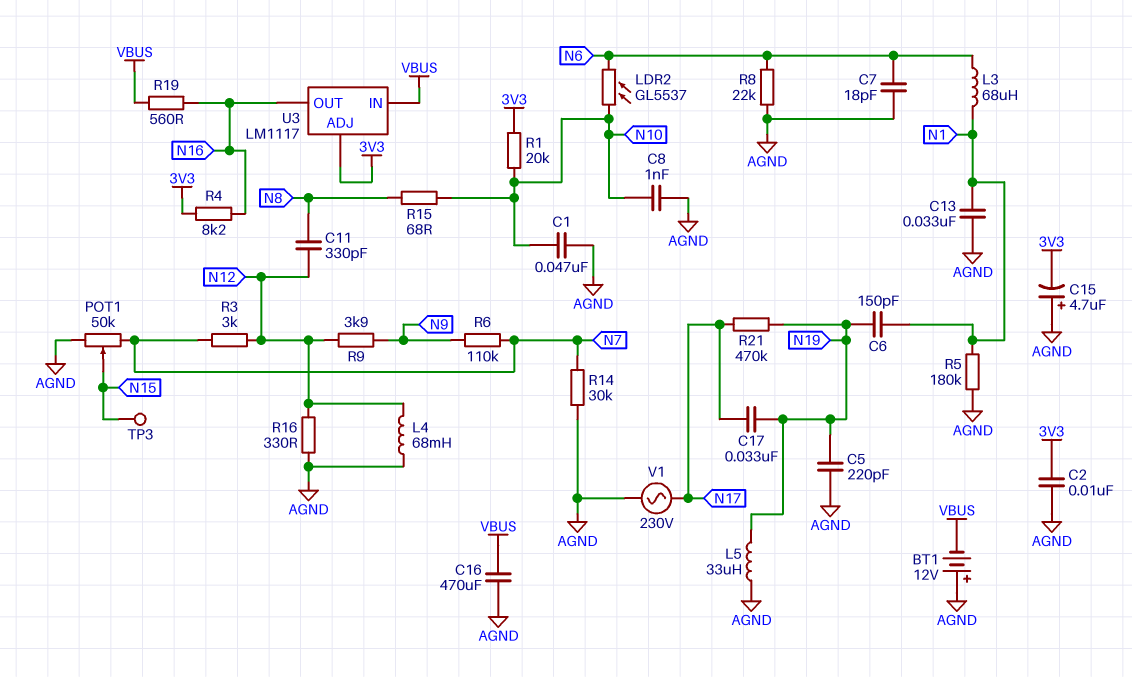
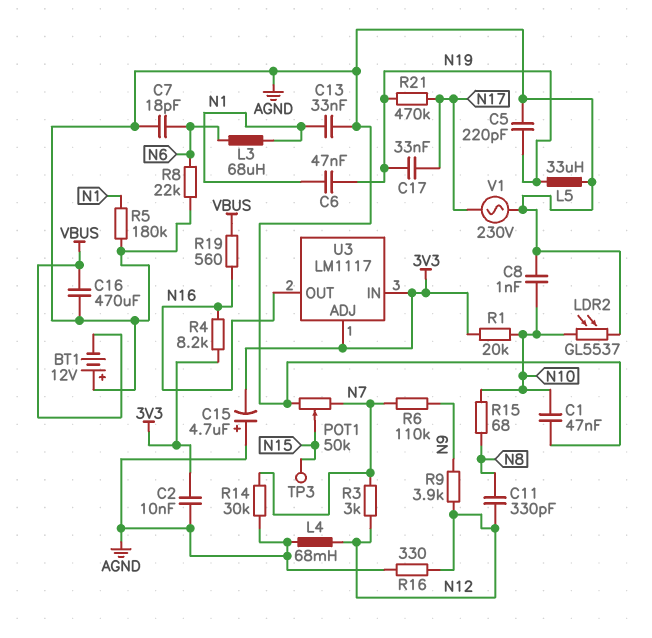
C6: 150pF (N1, N19) -> 47nF (N1, N19)
LDR2: GL5537 (N6, N10) -> GL5537 (AGND, N10)
U3 pin IN: VBUS -> 3V3

